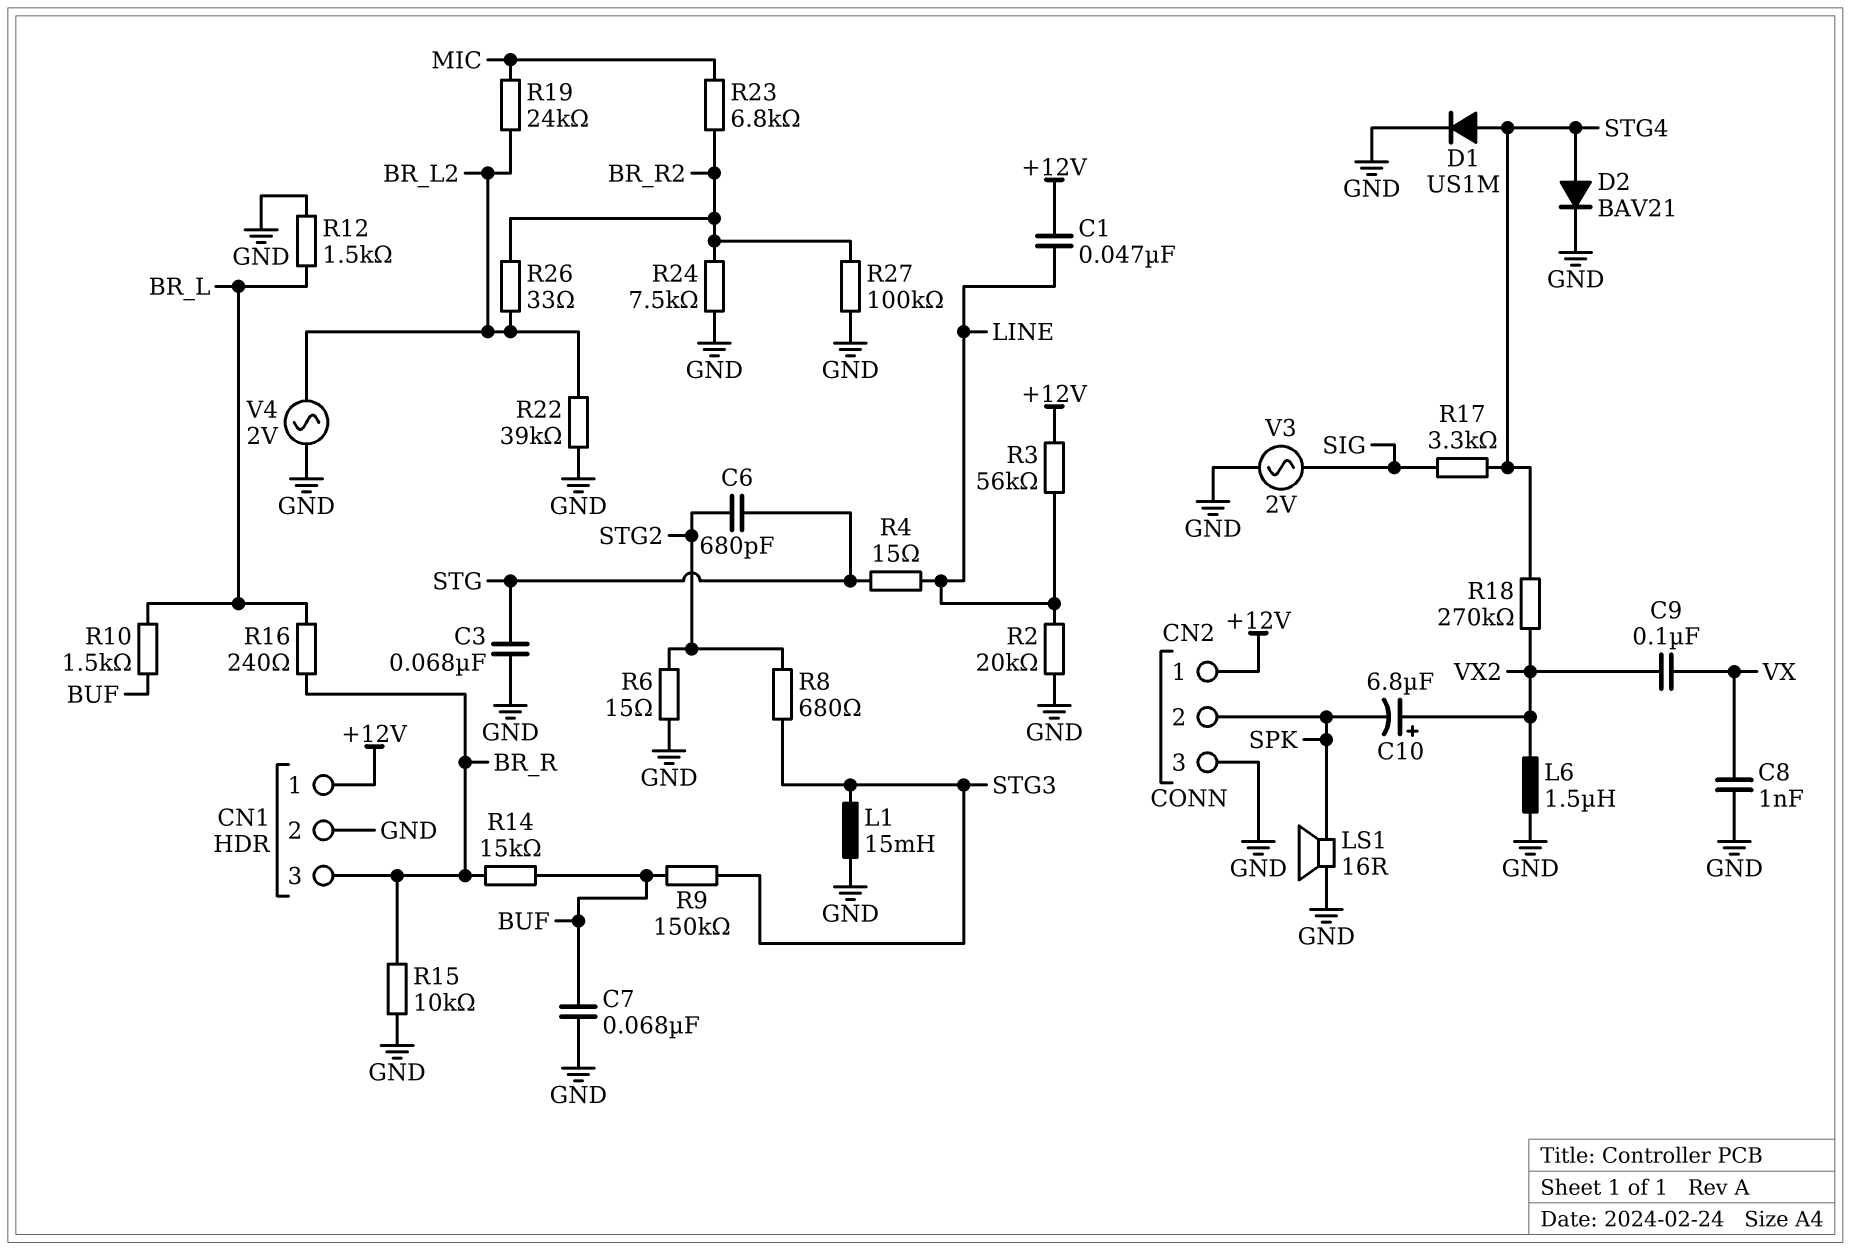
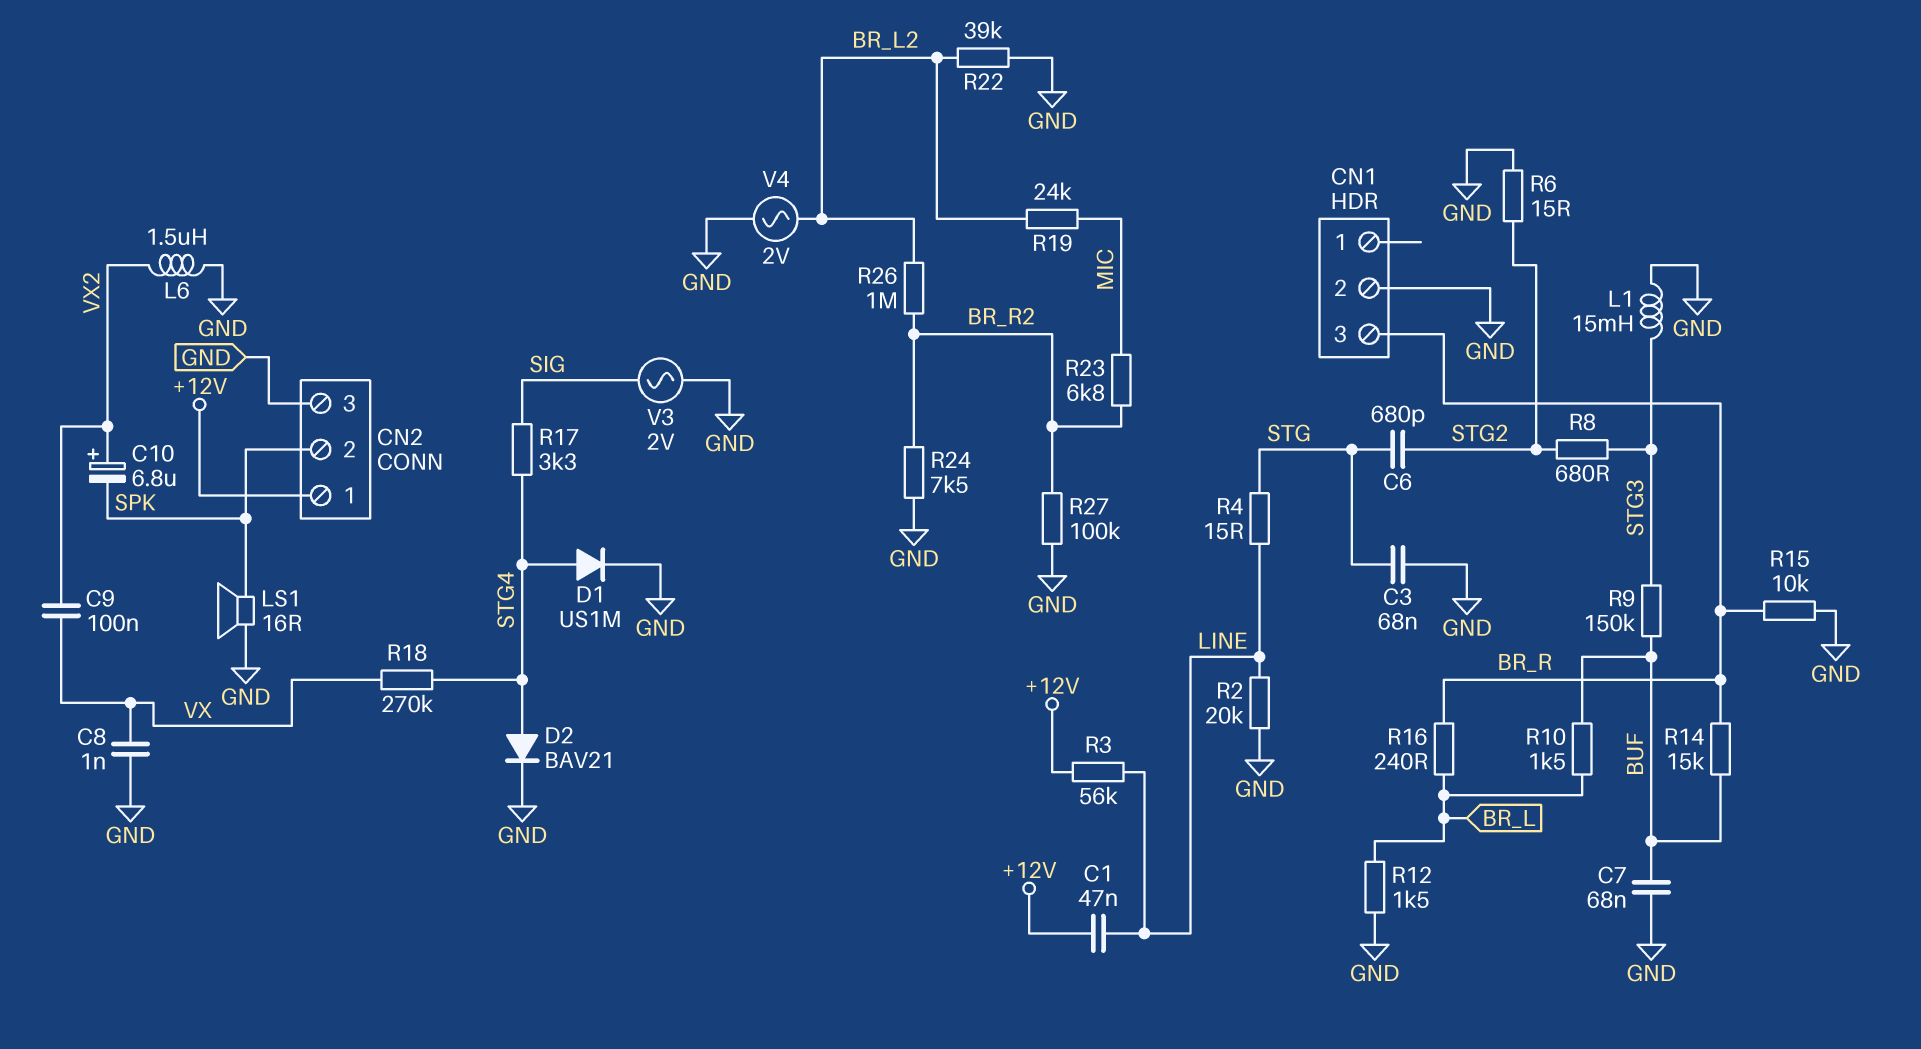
CN1 pin 1: +12V -> none
R18: 270k (STG4, VX2) -> 270k (STG4, VX)
R26: 33 (BR_L2, BR_R2) -> 1M (BR_L2, BR_R2)

